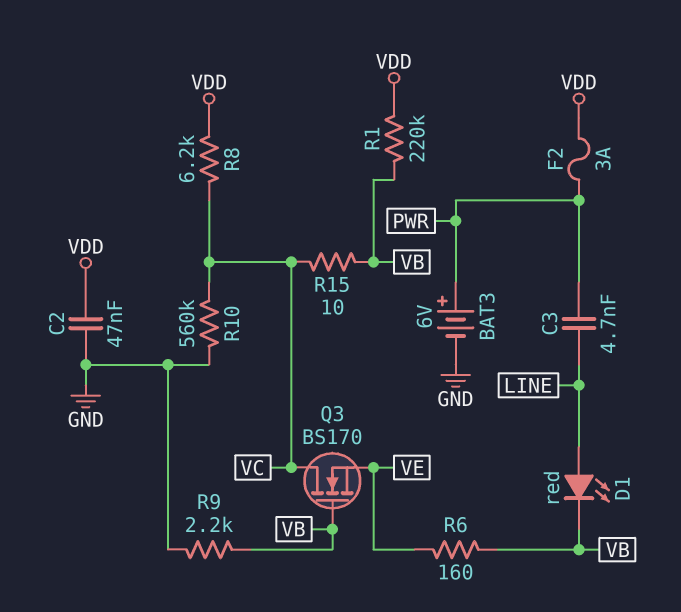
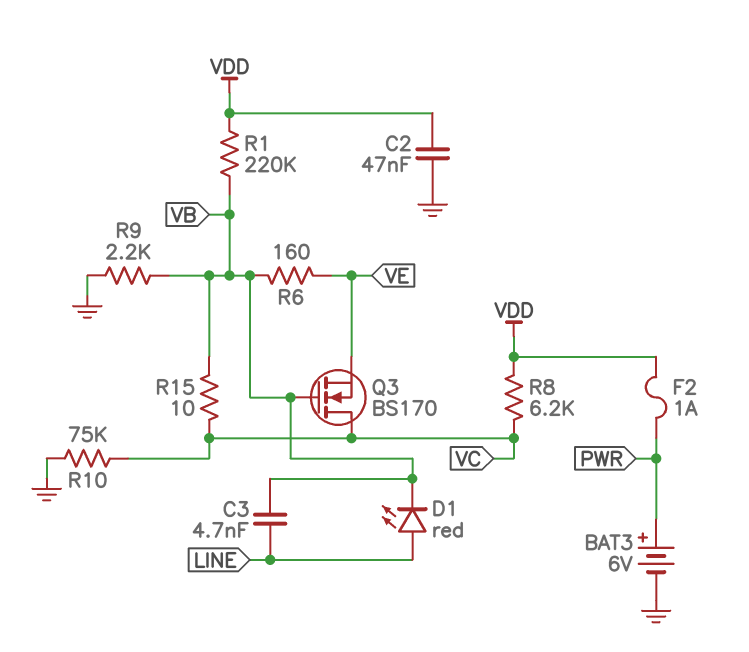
C3: 4.7nF (LINE, PWR) -> 4.7nF (LINE, VB)
F2: 3A (PWR, VDD) -> 1A (PWR, VDD)
R10: 560k (GND, VC) -> 75k (GND, VC)

